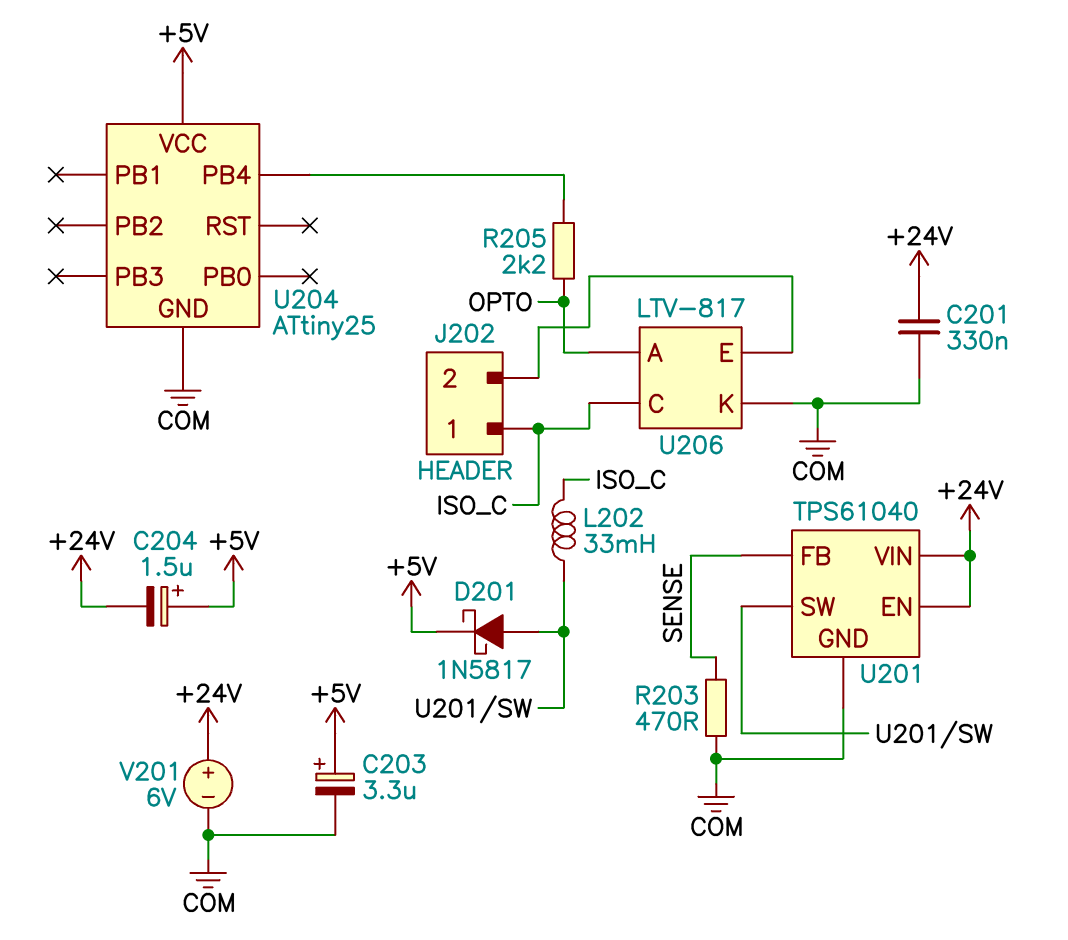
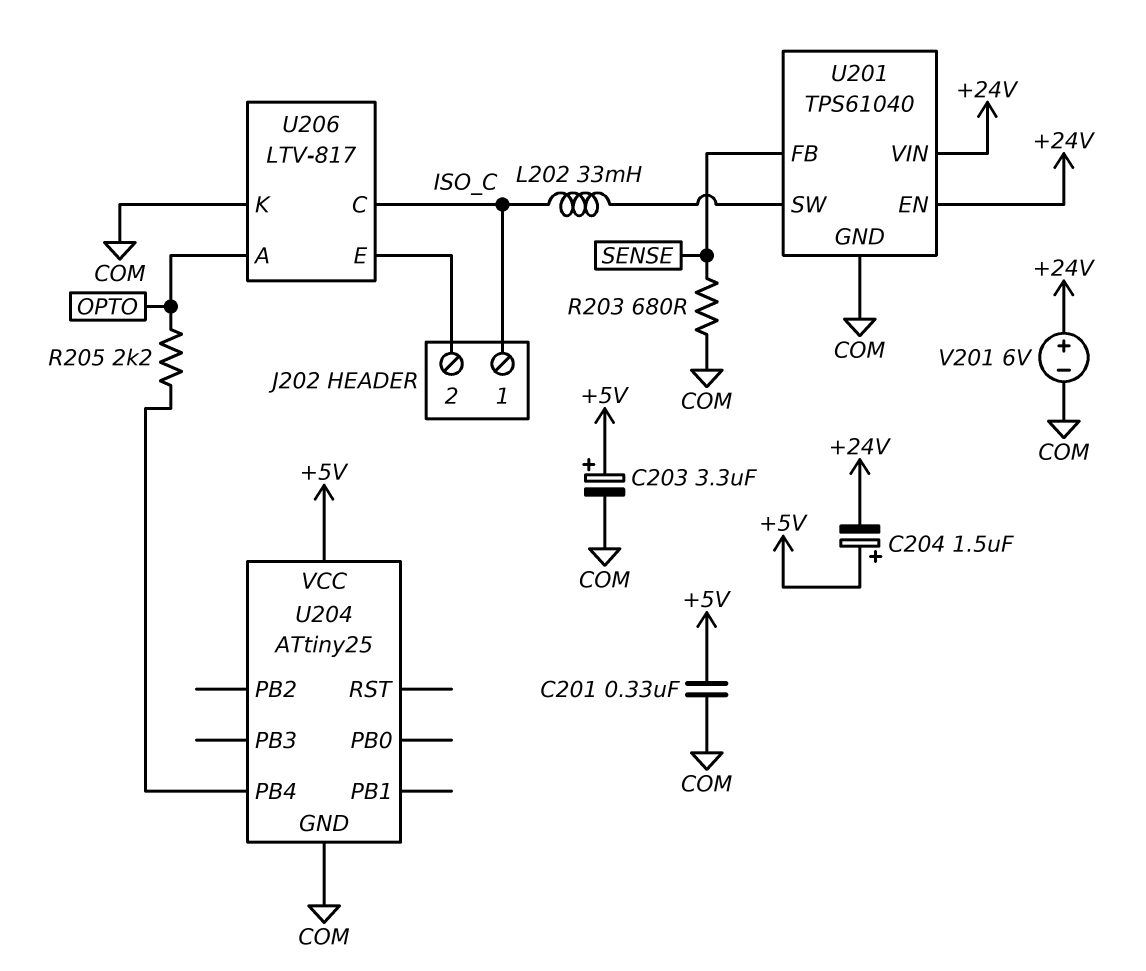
C201: 330nF (+24V, COM) -> 330nF (+5V, COM)
D201: schottky 1N5817 (A U201/SW, K +5V) -> none
R203: 470 (COM, SENSE) -> 680 (COM, SENSE)

